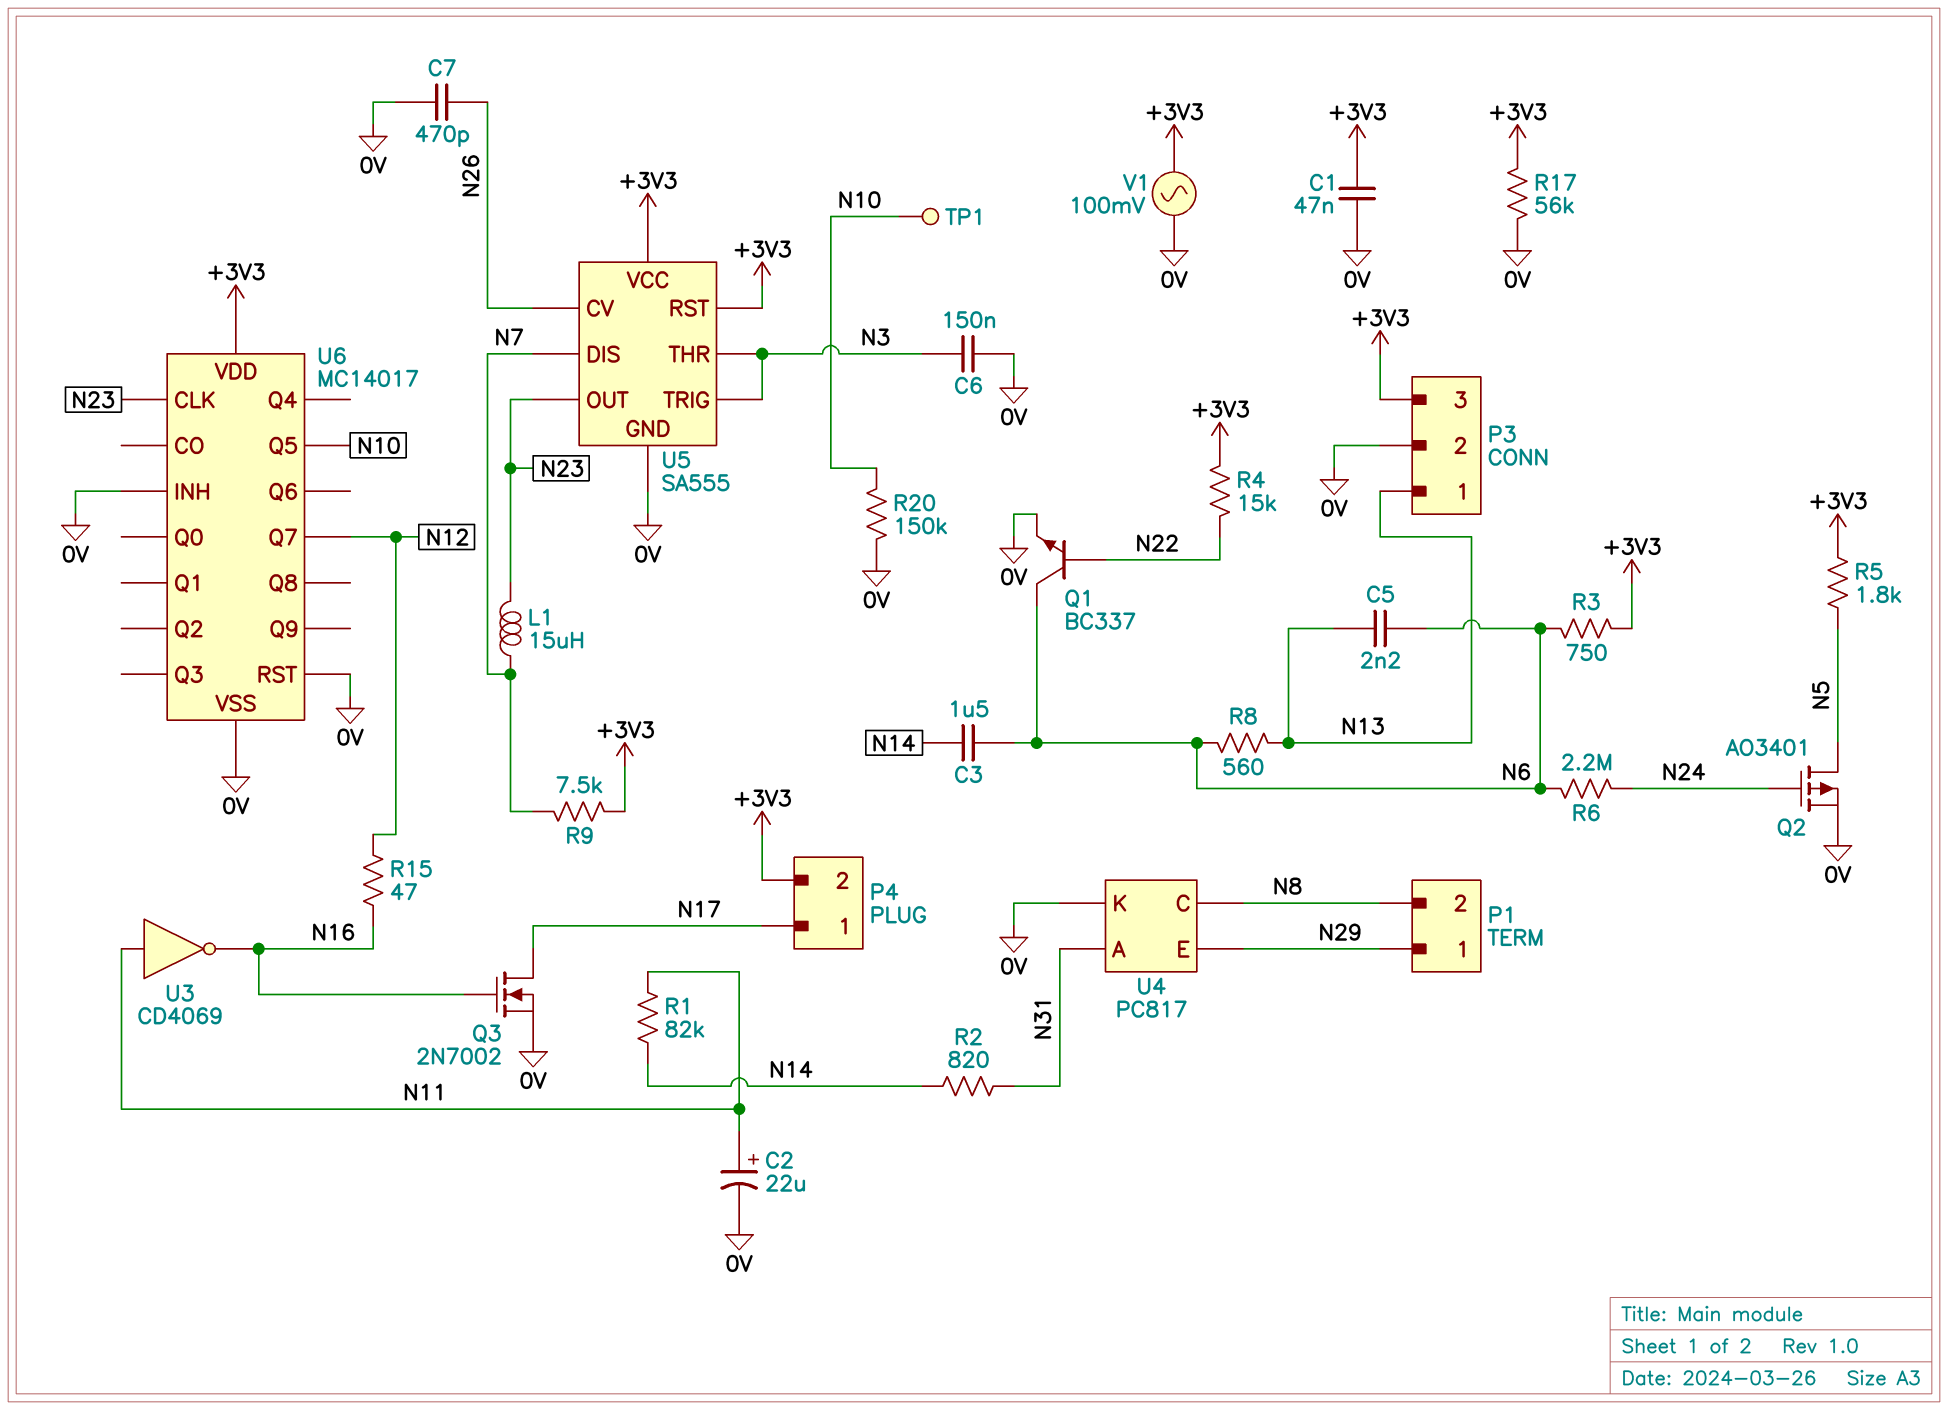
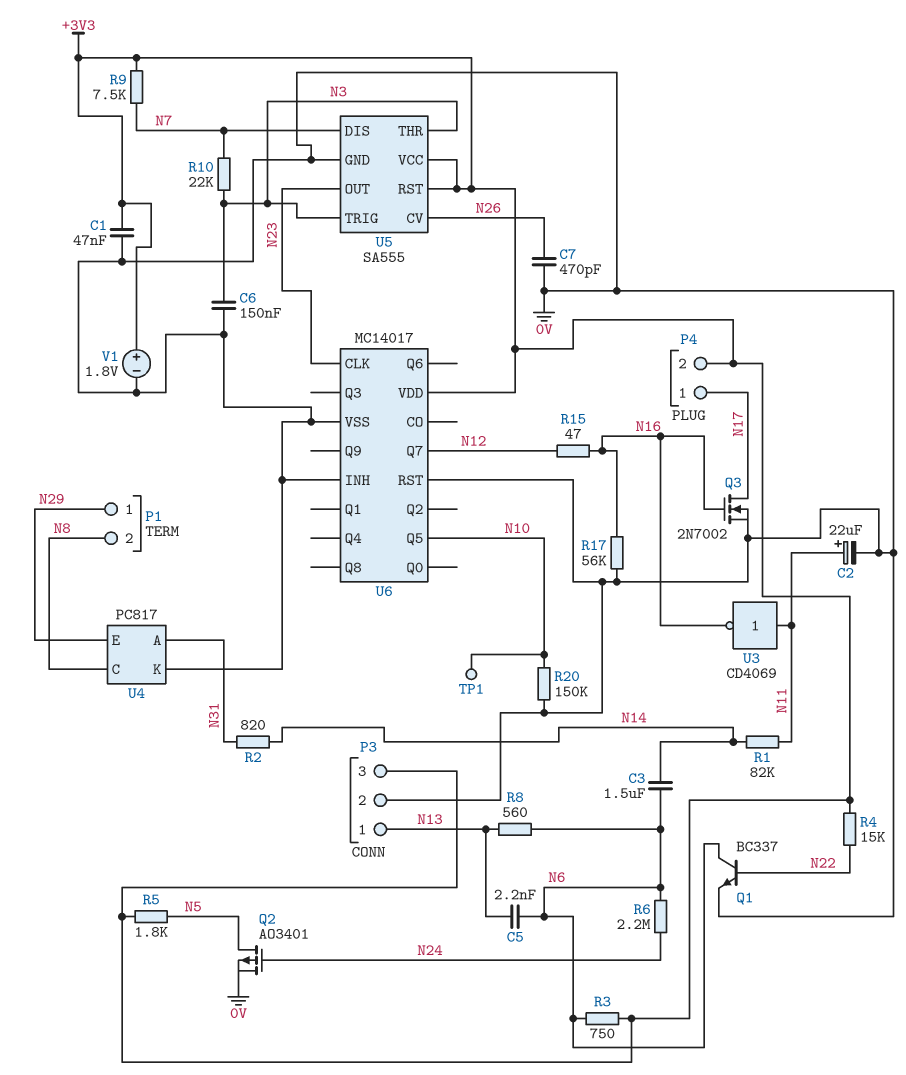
L1: 15uH (N7, N23) -> none
R10: none -> 22k (N3, N7)
R17: 56k (+3V3, 0V) -> 56k (0V, N16)
V1: AC 100mV (+3V3, 0V) -> 1.8V (plus +3V3, minus 0V)

